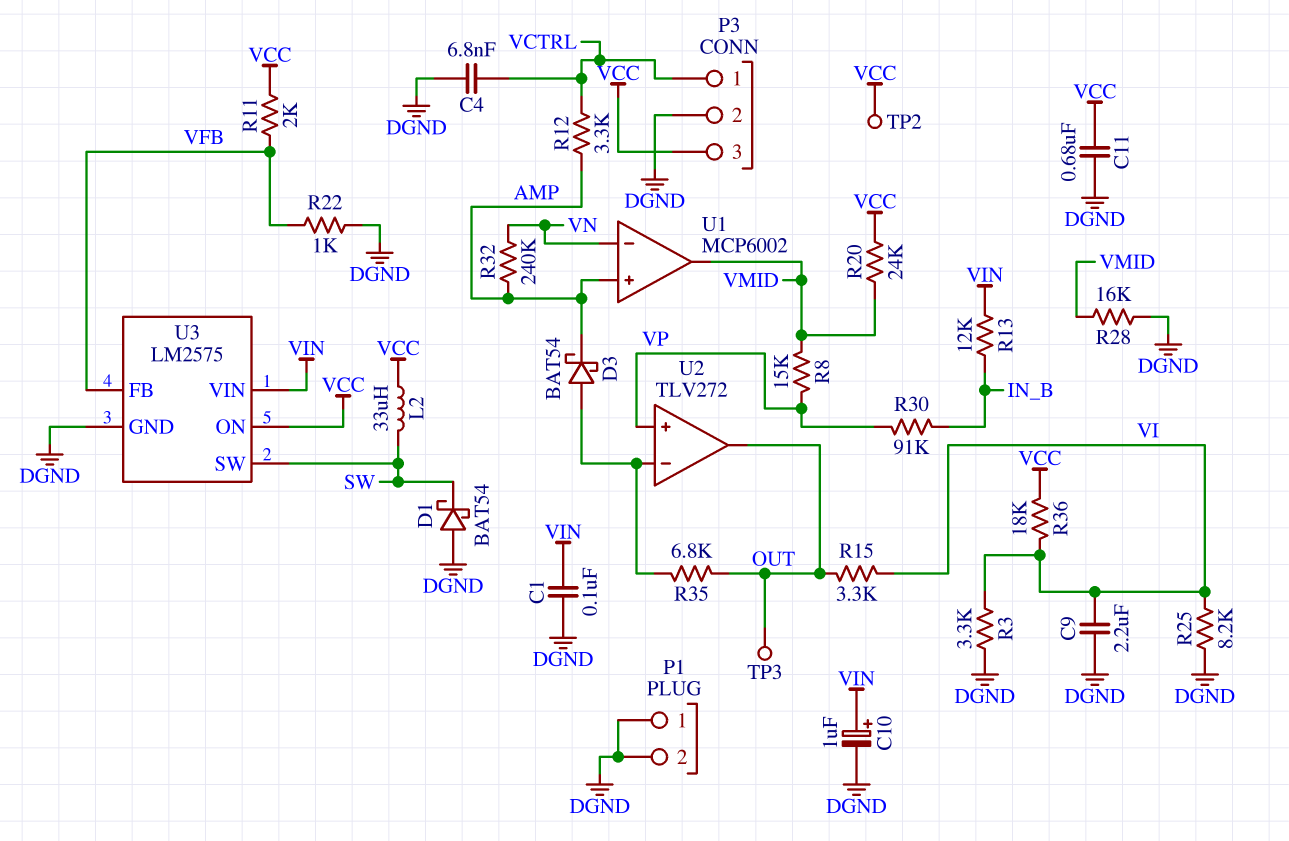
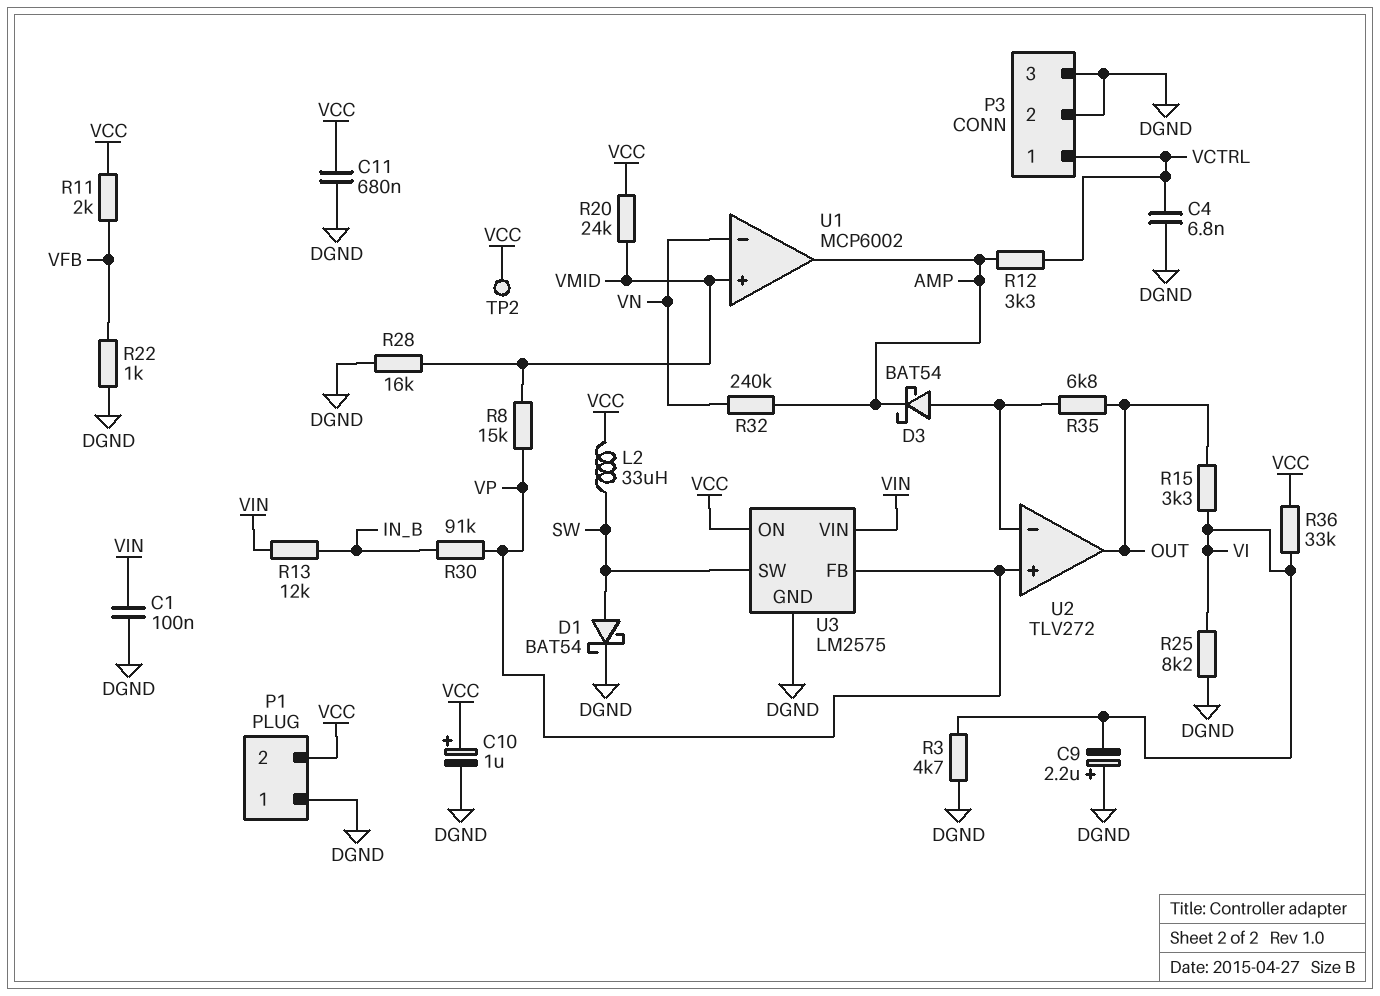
C9: 2.2uF (DGND, VI) -> 2.2uF (plus DGND, minus VI)
C10: 1uF (plus VIN, minus DGND) -> 1uF (plus VCC, minus DGND)
D1: schottky BAT54 (A DGND, K SW) -> schottky BAT54 (A SW, K DGND)
P1 pin 2: DGND -> VCC
P3 pin 3: VCC -> DGND
R3: 3.3k (DGND, VI) -> 4.7k (DGND, VI)
R36: 18k (VCC, VI) -> 33k (VCC, VI)
TP3: test point (OUT) -> none
U1 pin in+: AMP -> VMID
U1 pin out: VMID -> AMP
U3 pin FB: VFB -> VP

